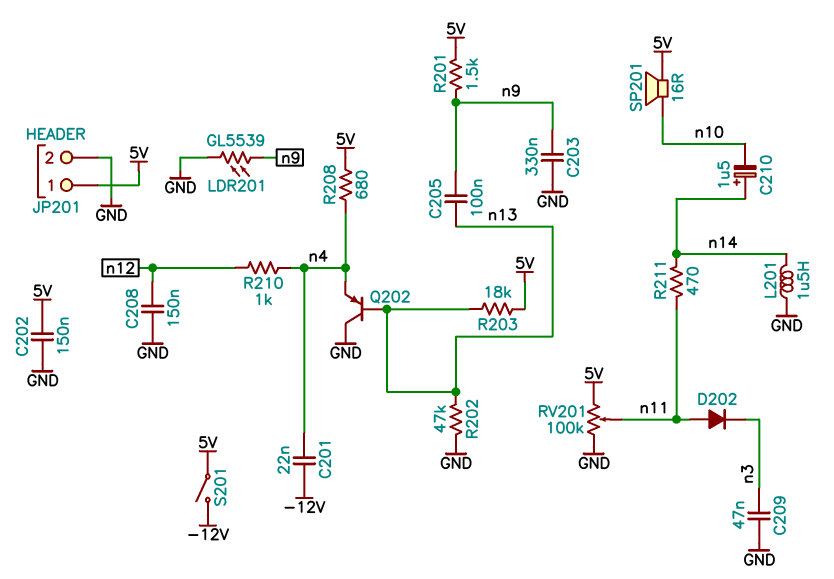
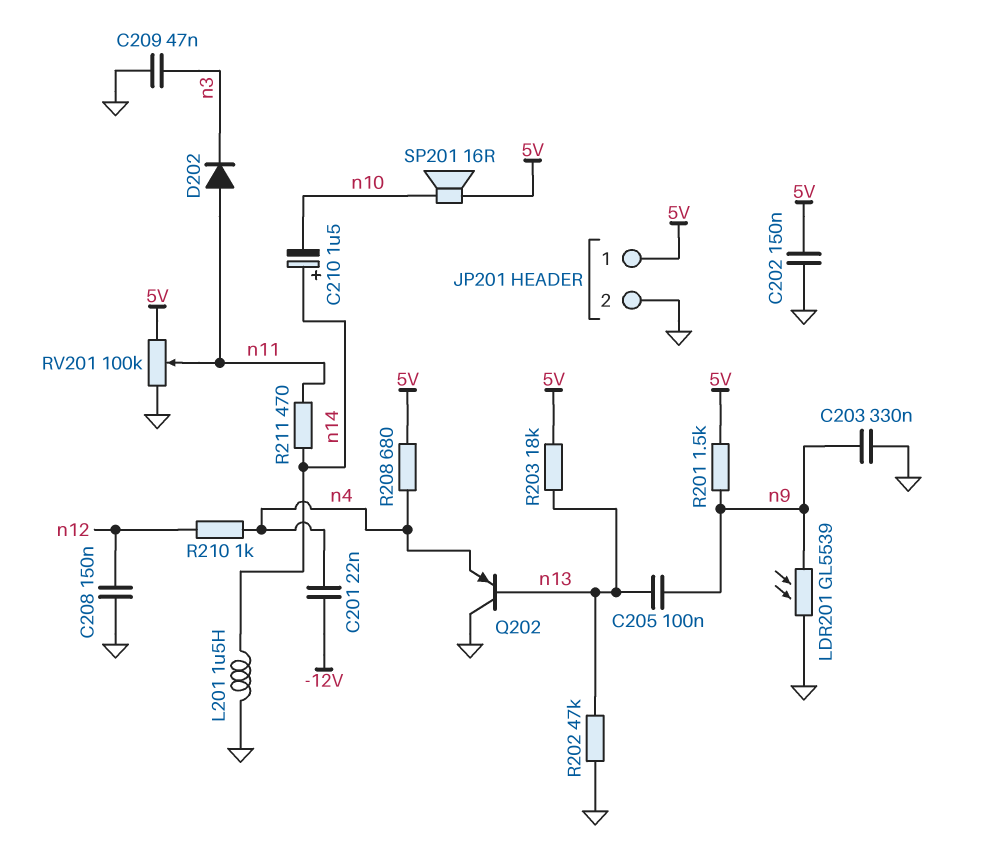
S201: switch (-12V, 5V) -> none

